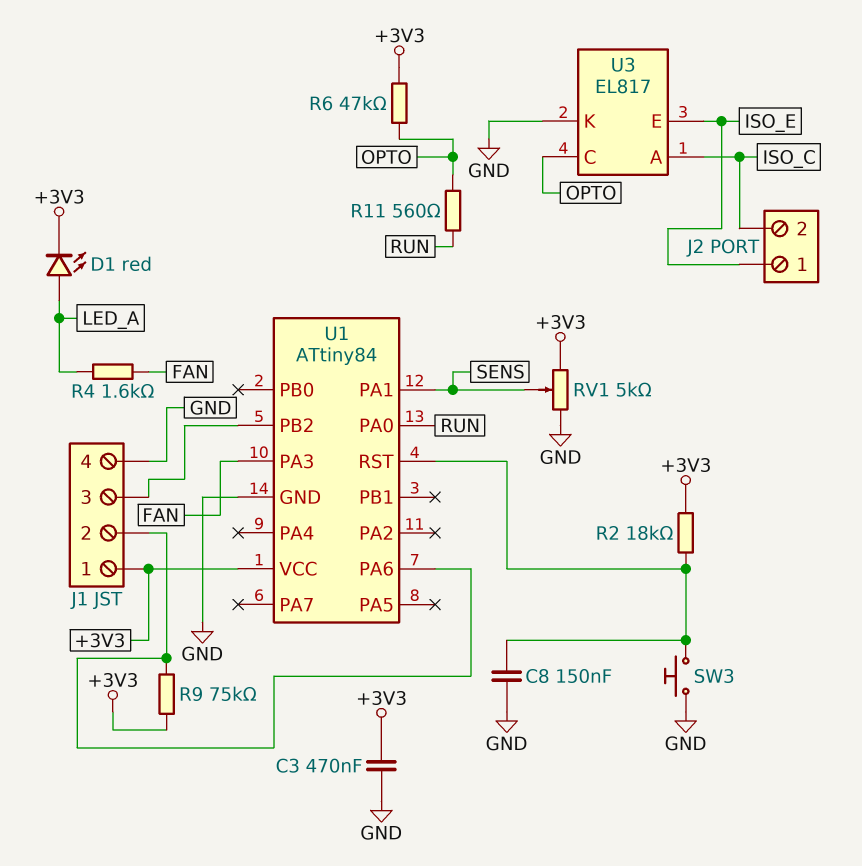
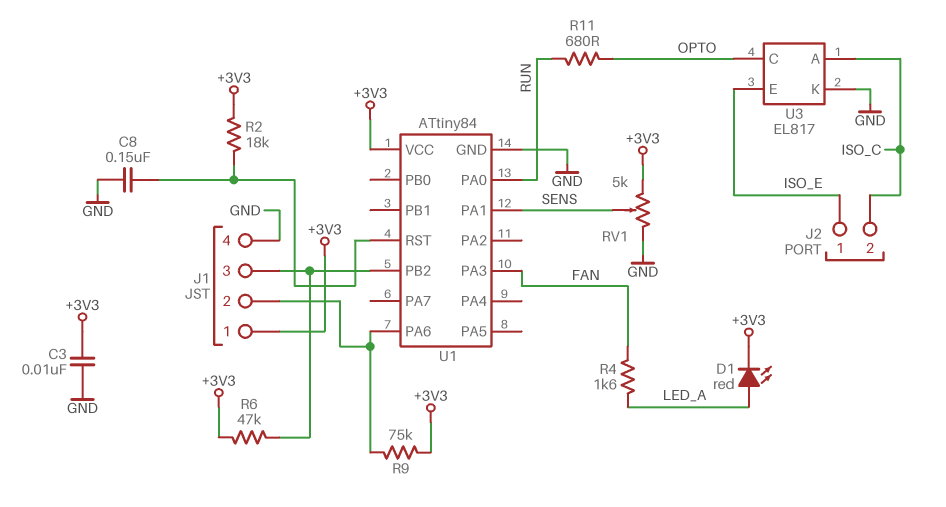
C3: 470nF (+3V3, GND) -> 10nF (+3V3, GND)
R6: 47k (+3V3, OPTO) -> 47k (+3V3, J1/3)
R11: 560 (OPTO, RUN) -> 680 (OPTO, RUN)
SW3: button (GND, U1/RST) -> none

